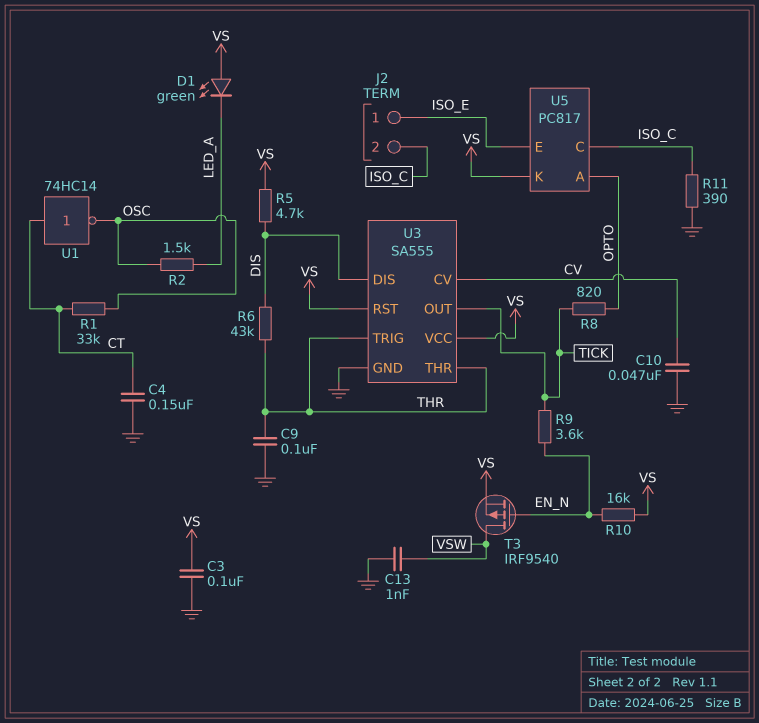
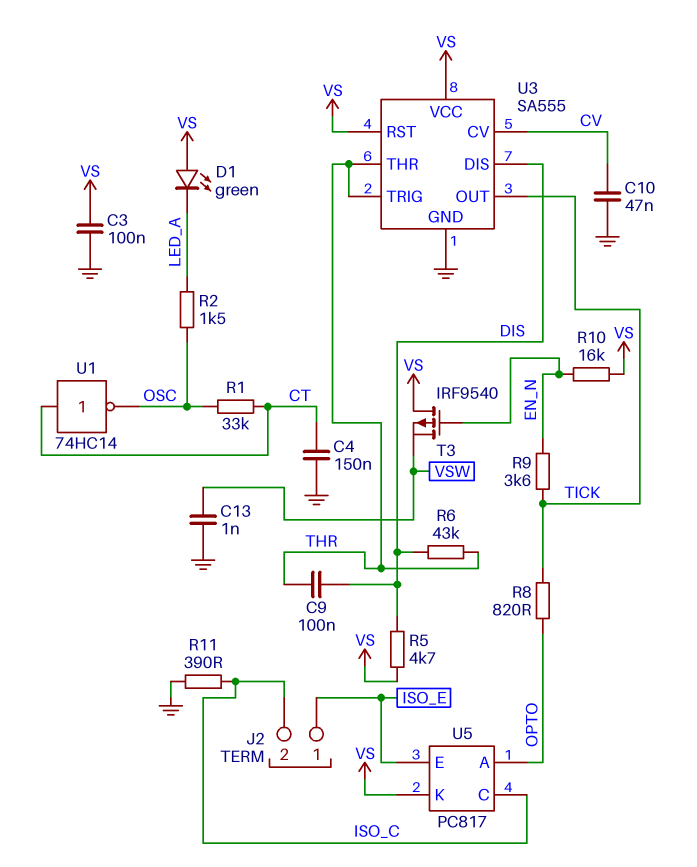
C9: 100nF (GND, THR) -> 100nF (DIS, THR)
T3: PMOS IRF9540 (G EN_N, D VSW, S VS) -> PMOS IRF9540 (G EN_N, D VS, S VSW)

